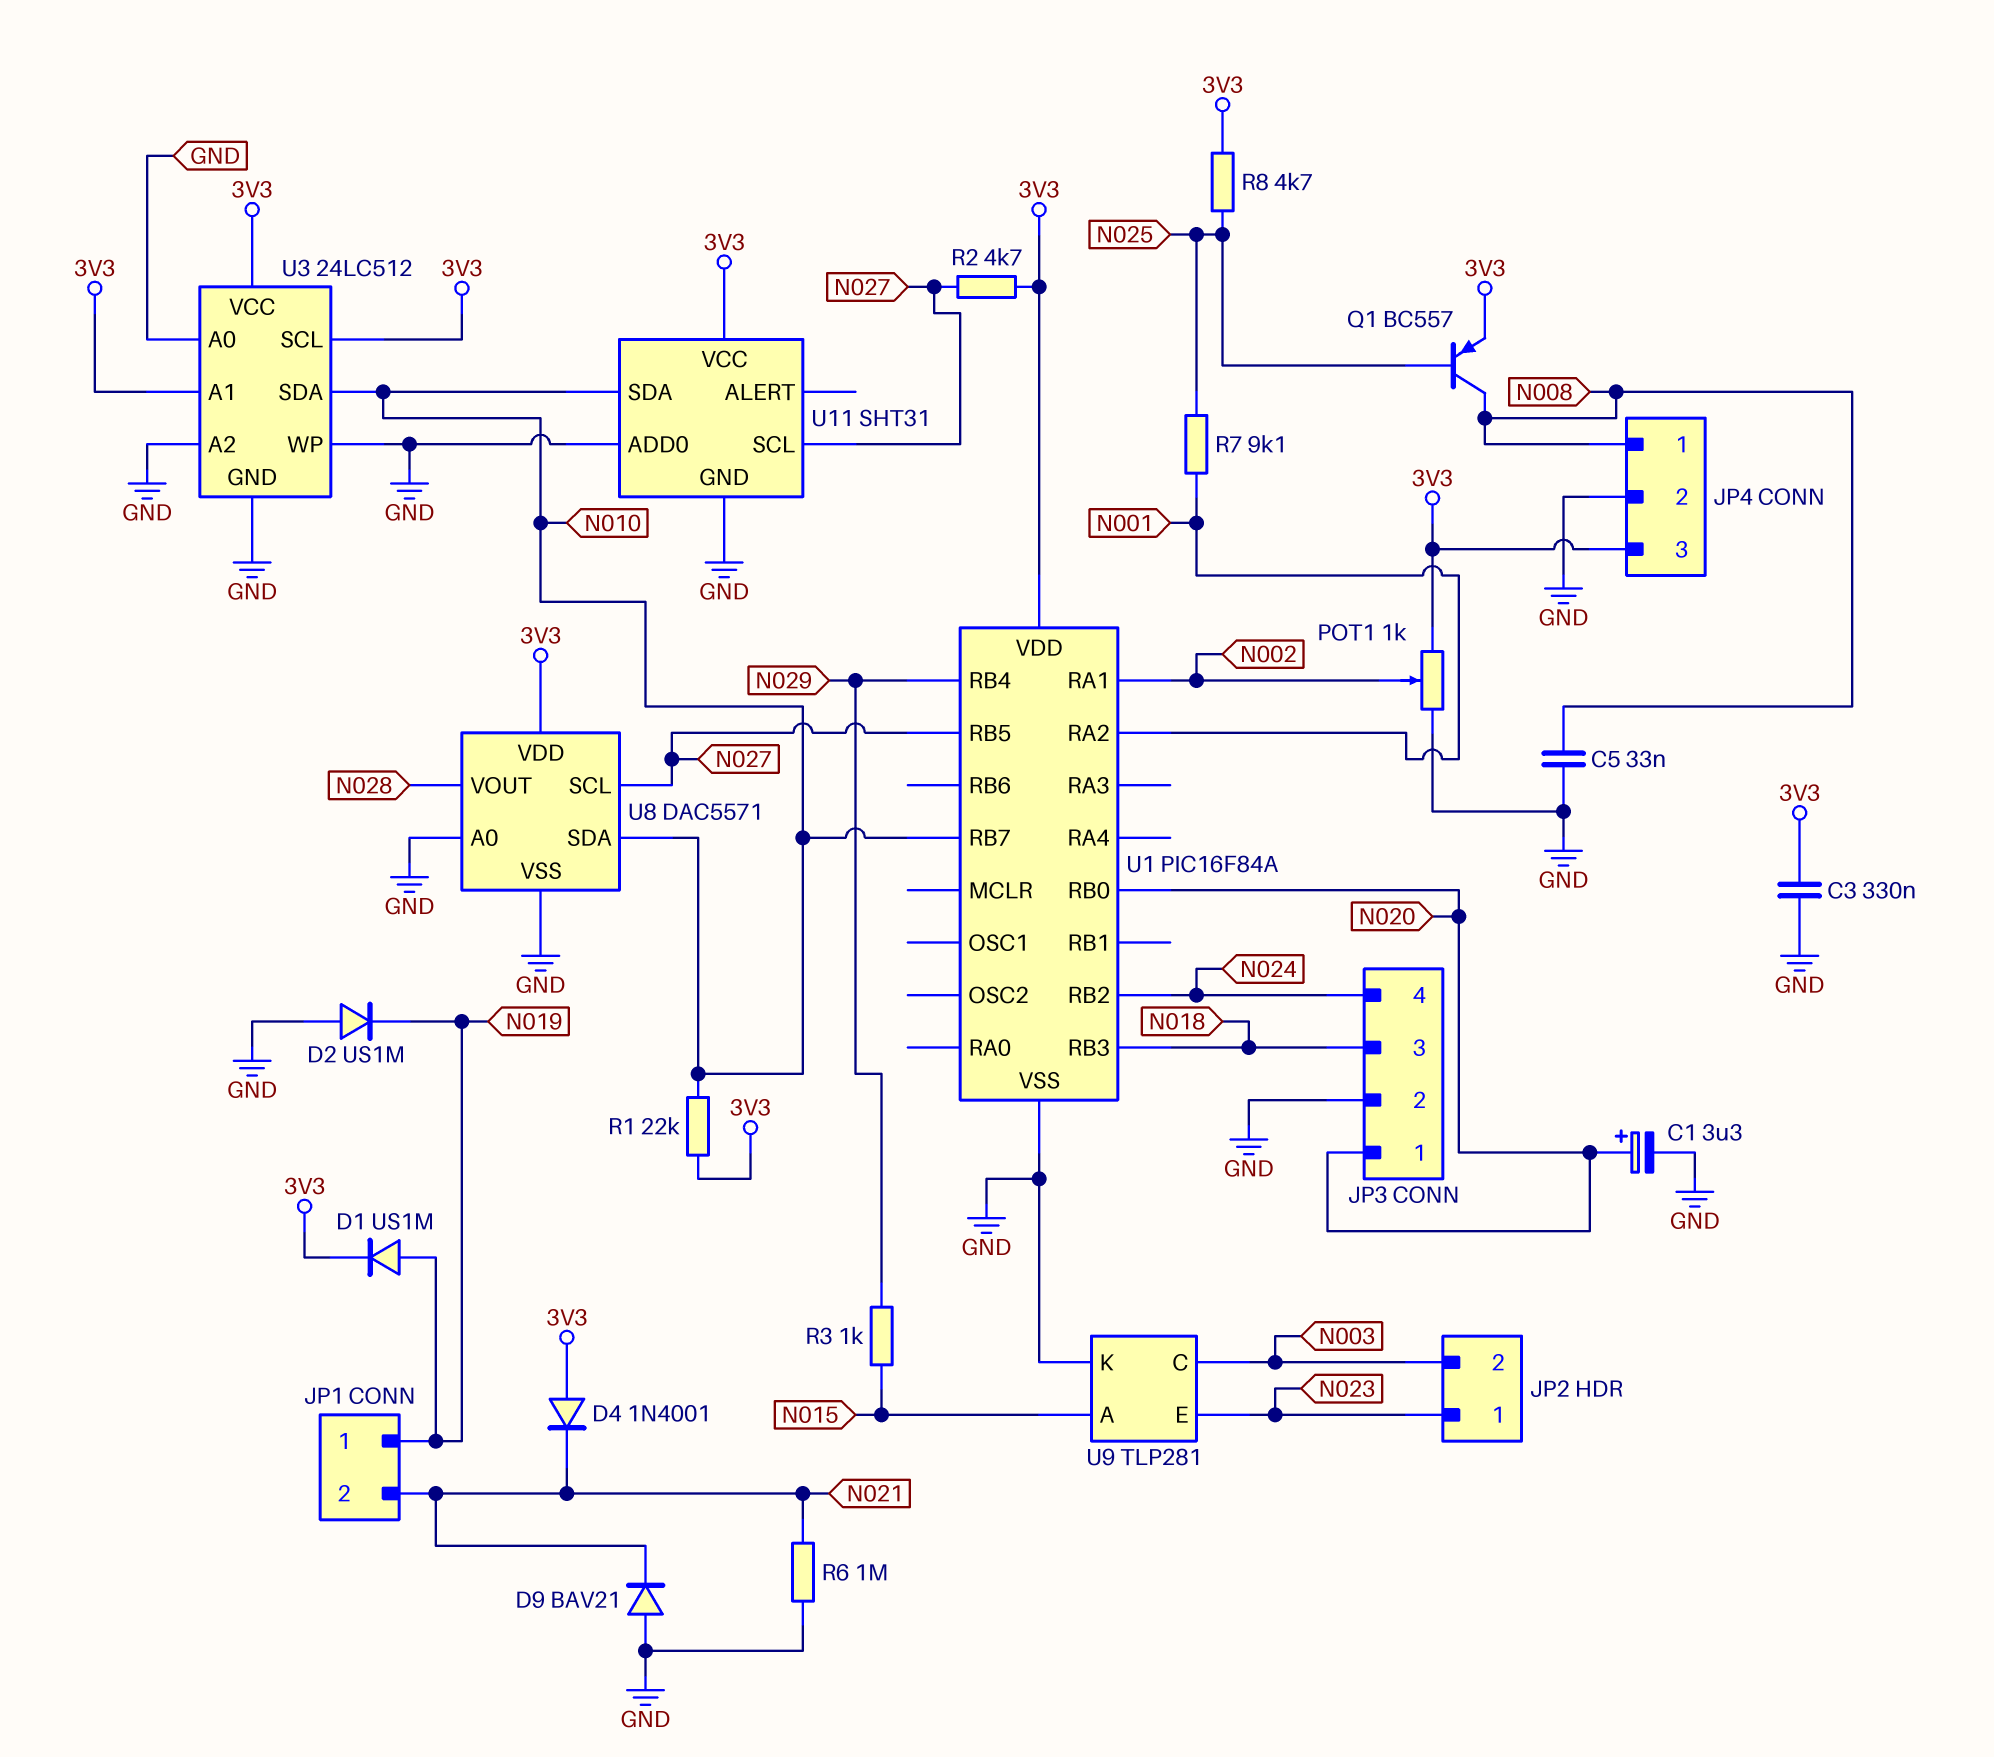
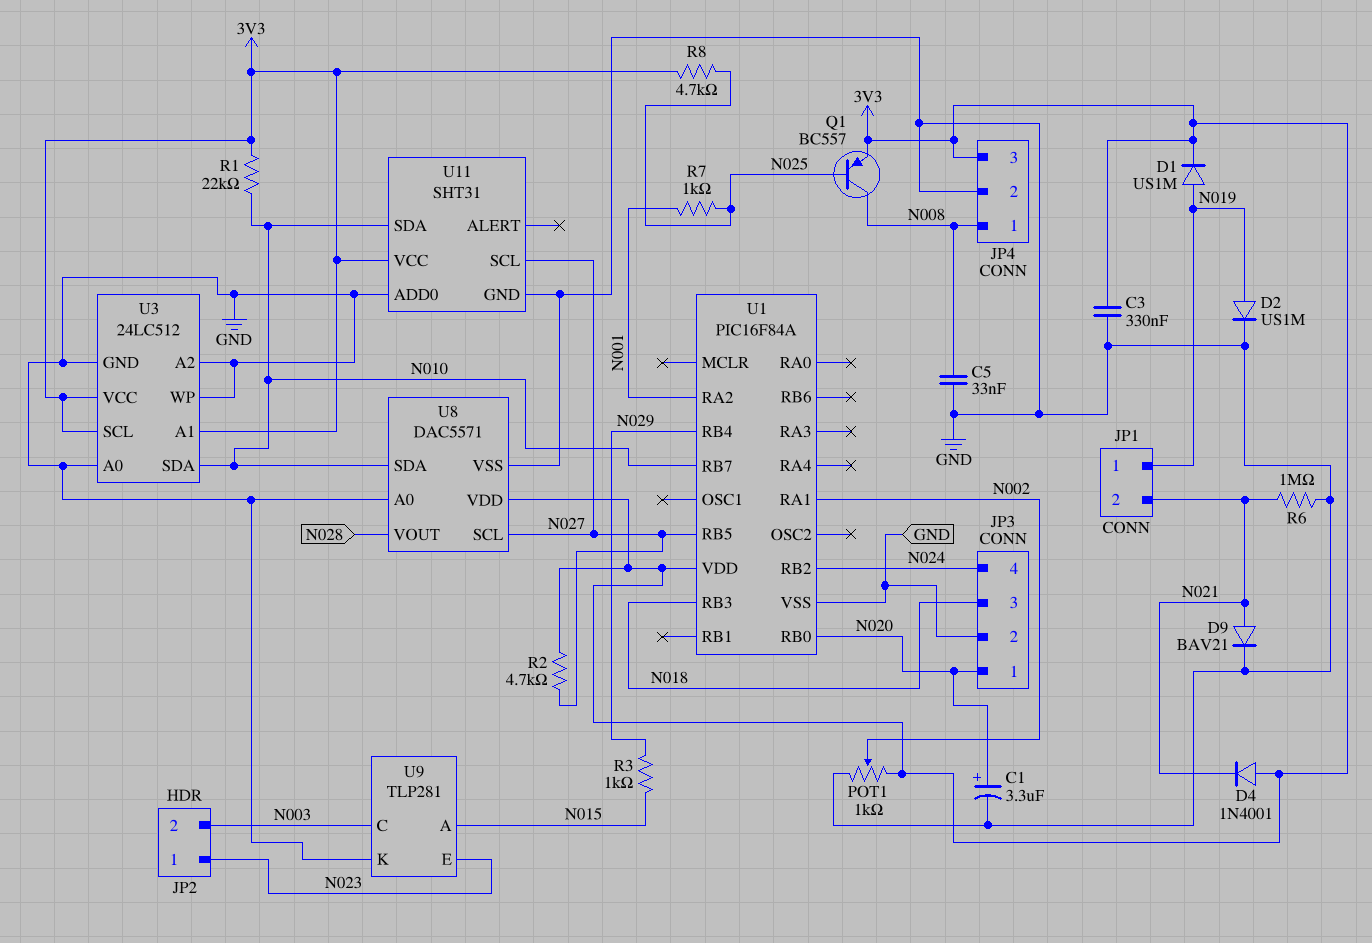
D2: diode US1M (A GND, K N019) -> diode US1M (A N019, K GND)
D9: diode BAV21 (A GND, K N021) -> diode BAV21 (A N021, K GND)
R7: 9.1k (N001, N025) -> 1k (N001, N025)

